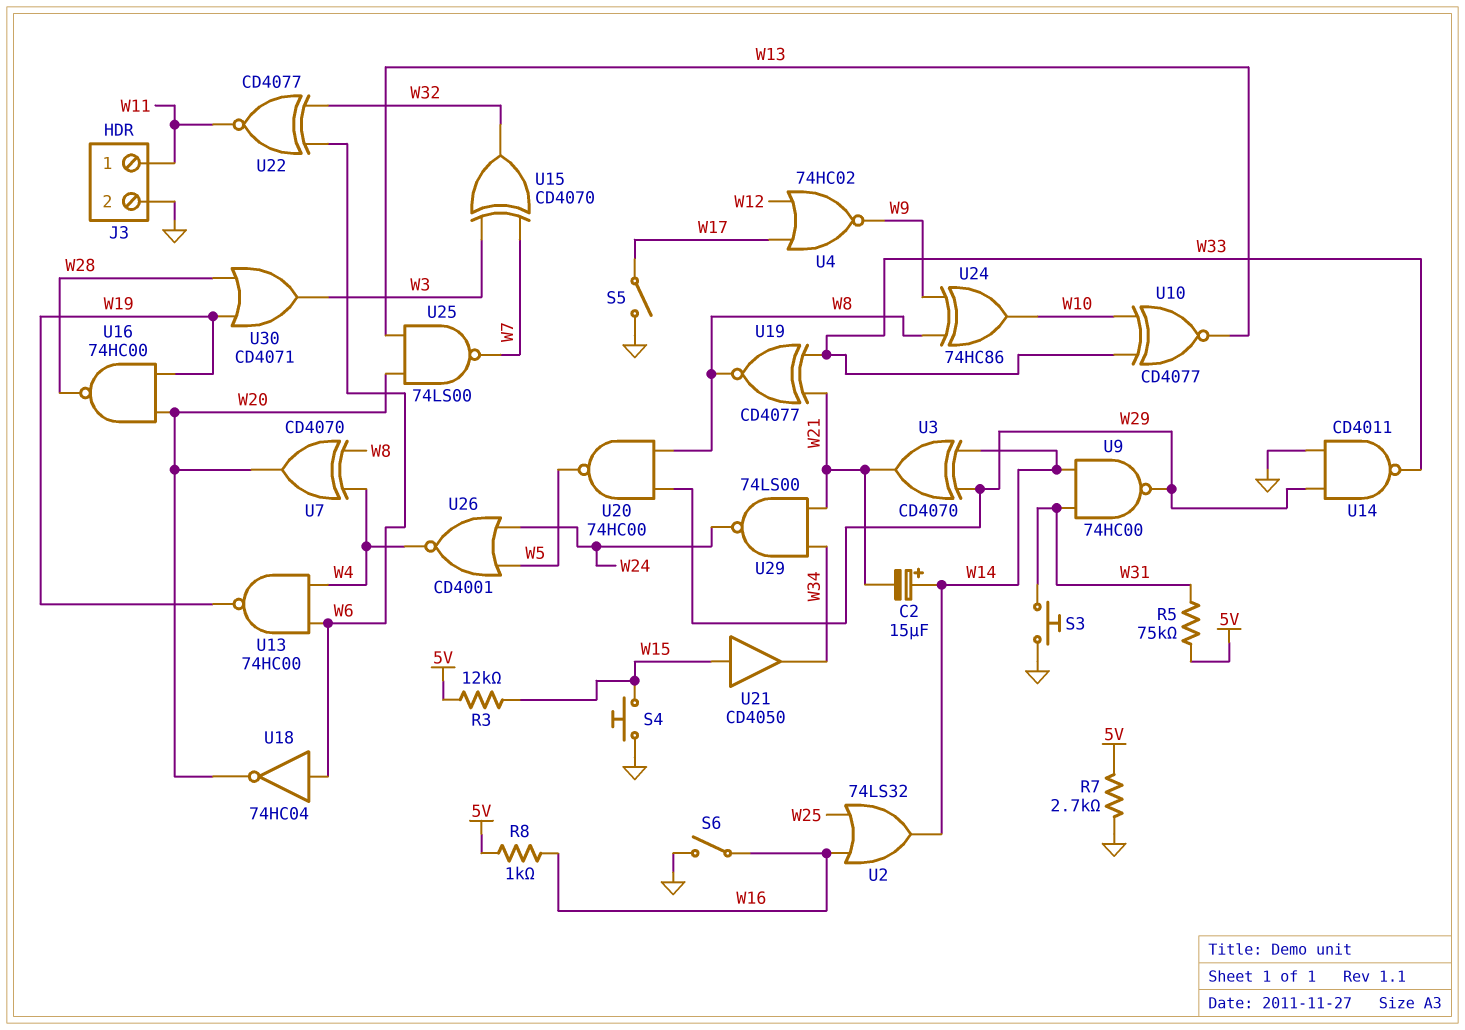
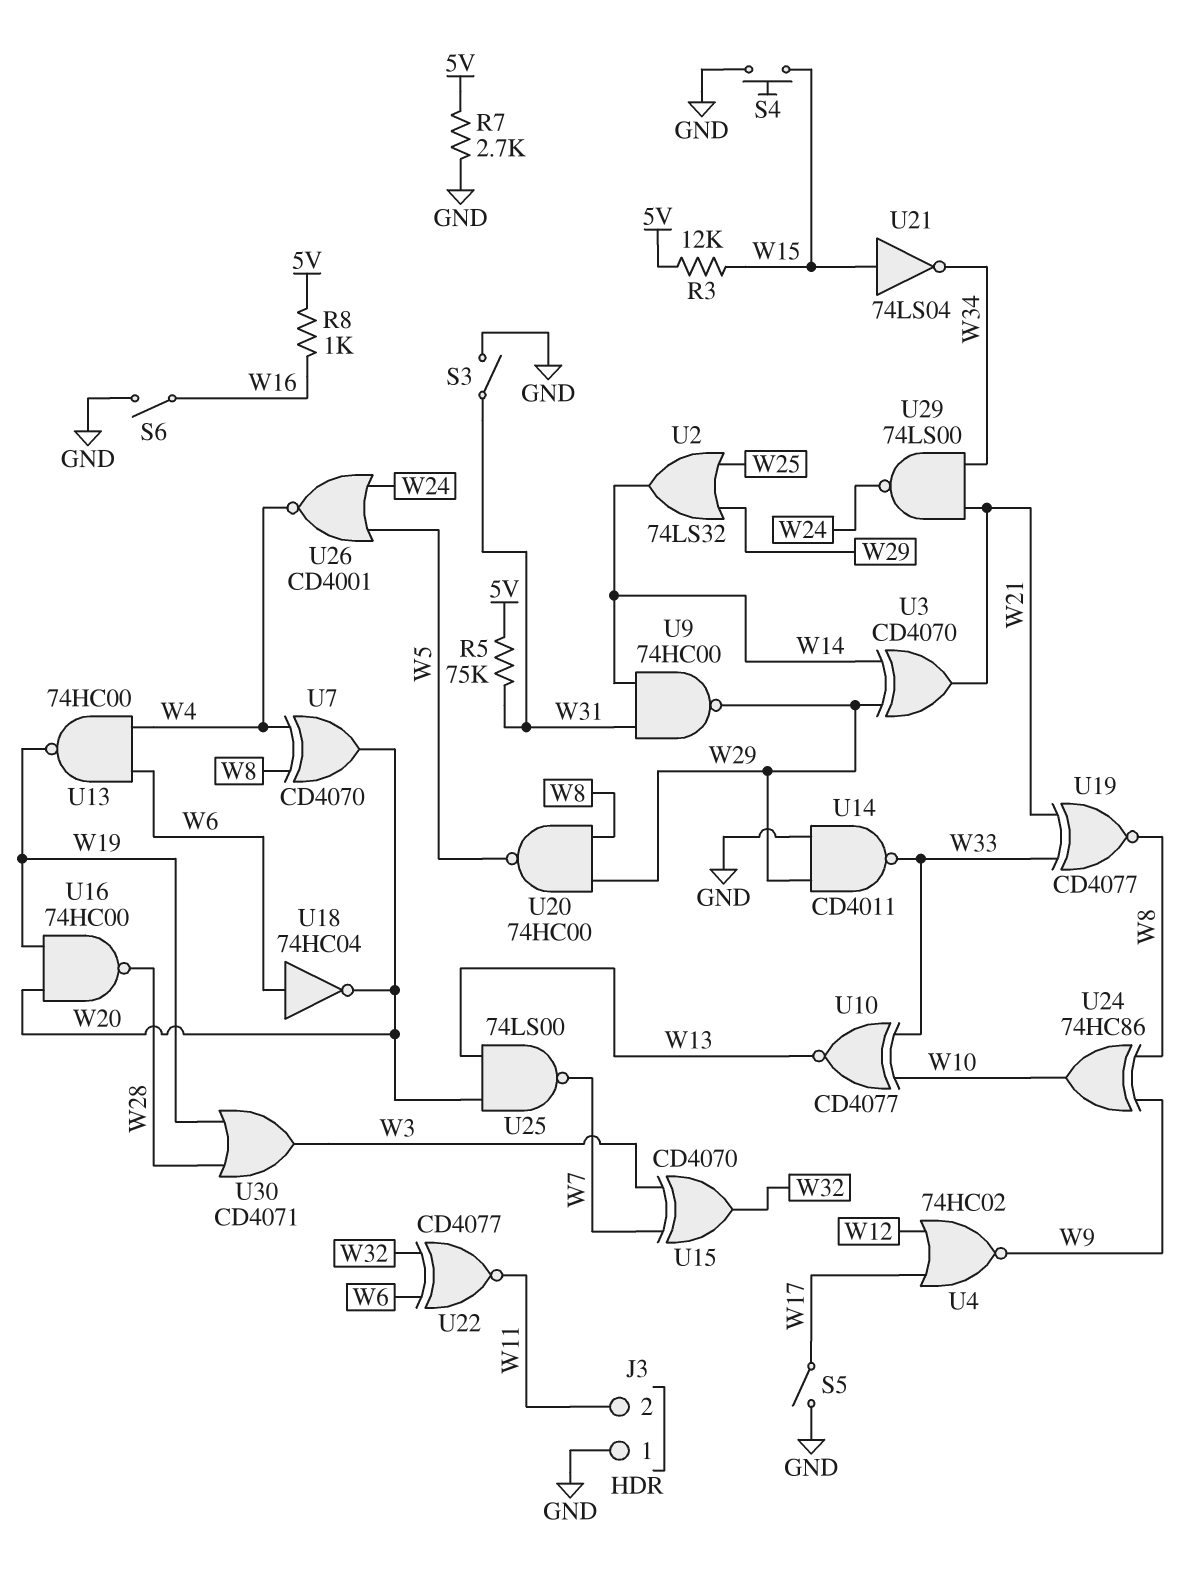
C2: 15uF (plus W14, minus W21) -> none
J3 pin 1: W11 -> GND
J3 pin 2: GND -> W11
S3: button (GND, W31) -> switch (GND, W31)
U2: OR 74LS32 (in W16, in W25, out W14) -> OR 74LS32 (in W25, in W29, out W14)
U21: buffer CD4050 (in W15, out W34) -> NOT 74LS04 (in W15, out W34)

